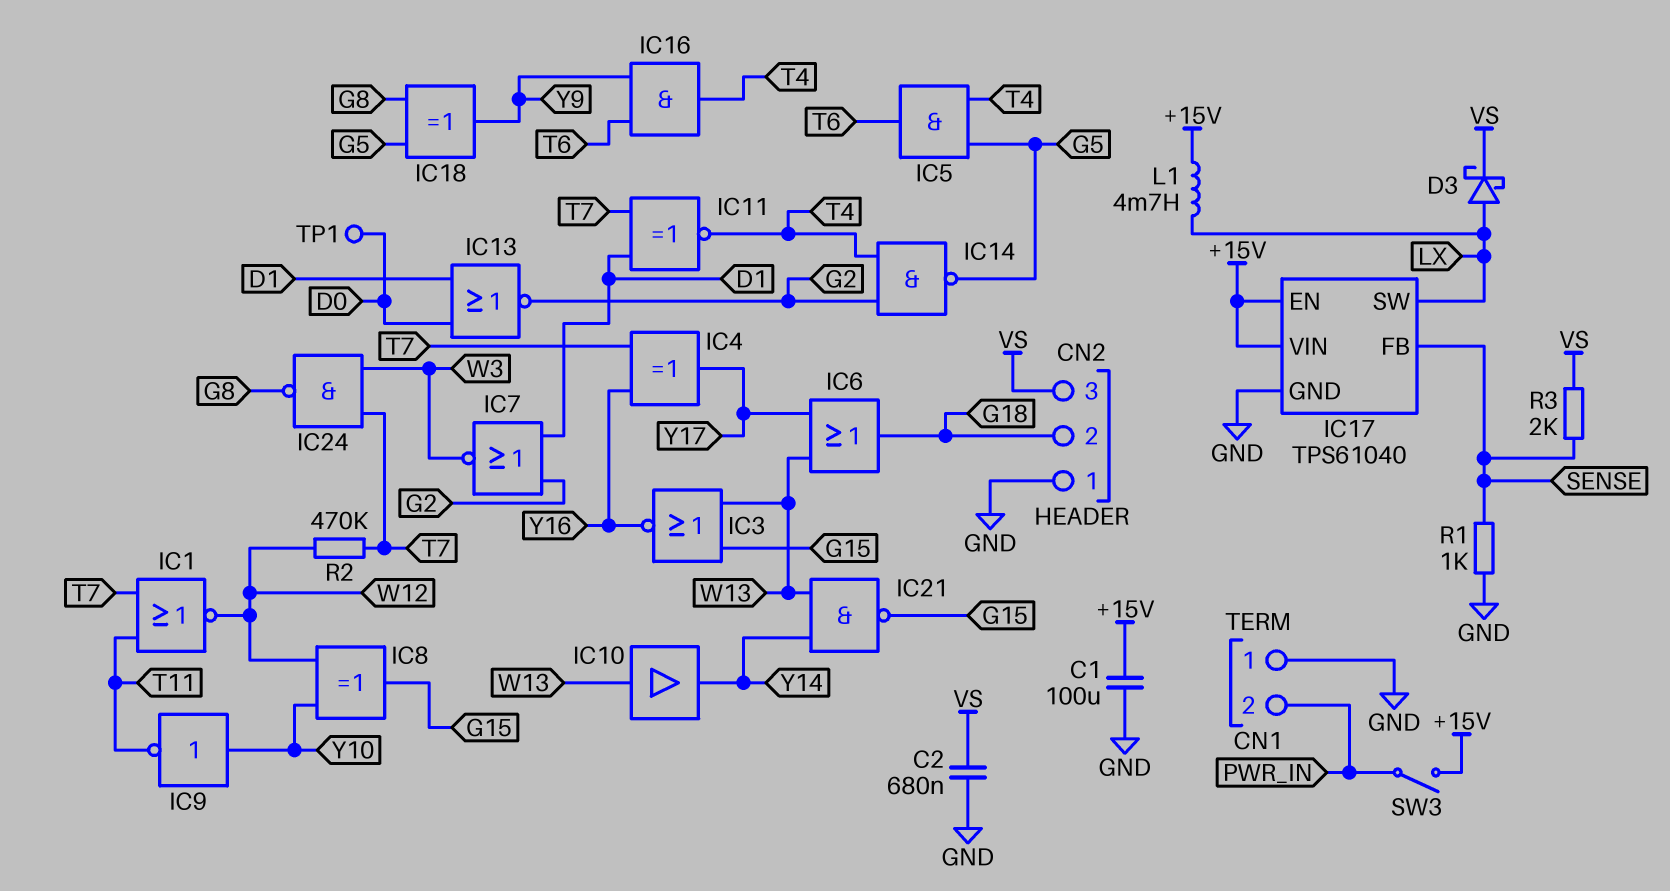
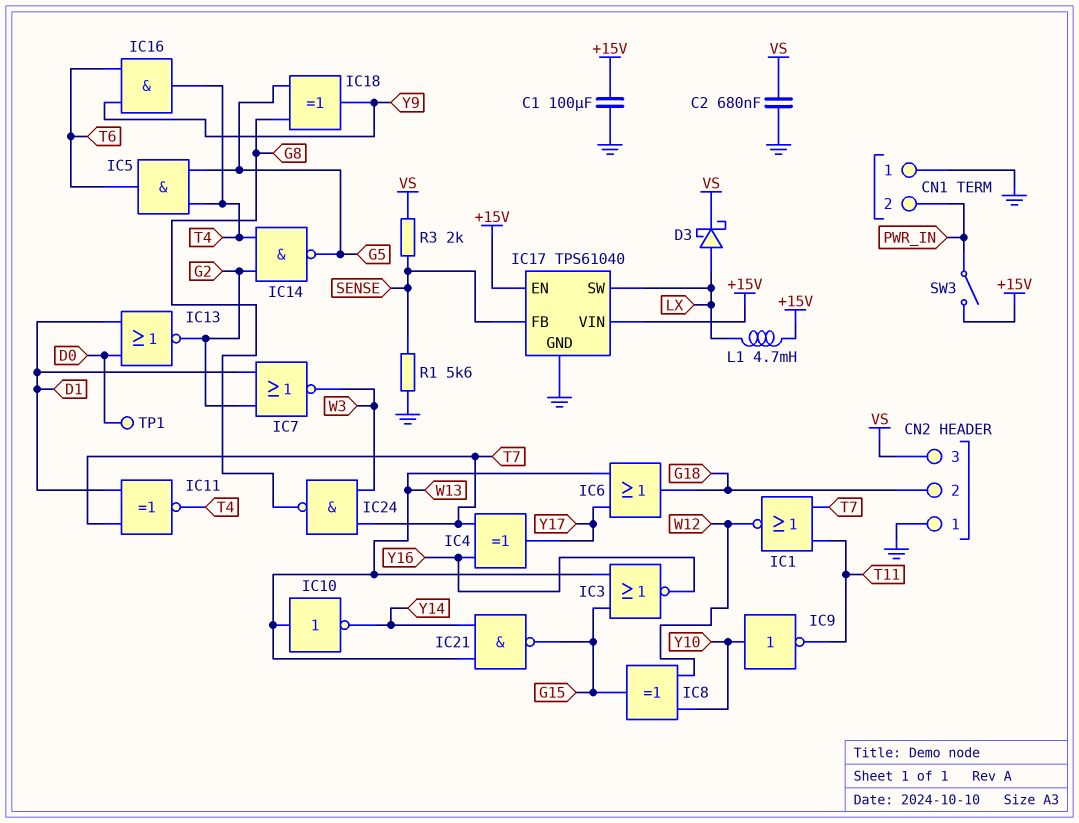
IC10: buffer (in W13, out Y14) -> NOT (in W13, out Y14)
R1: 1k (GND, SENSE) -> 5.6k (GND, SENSE)
R2: 470k (T7, W12) -> none

